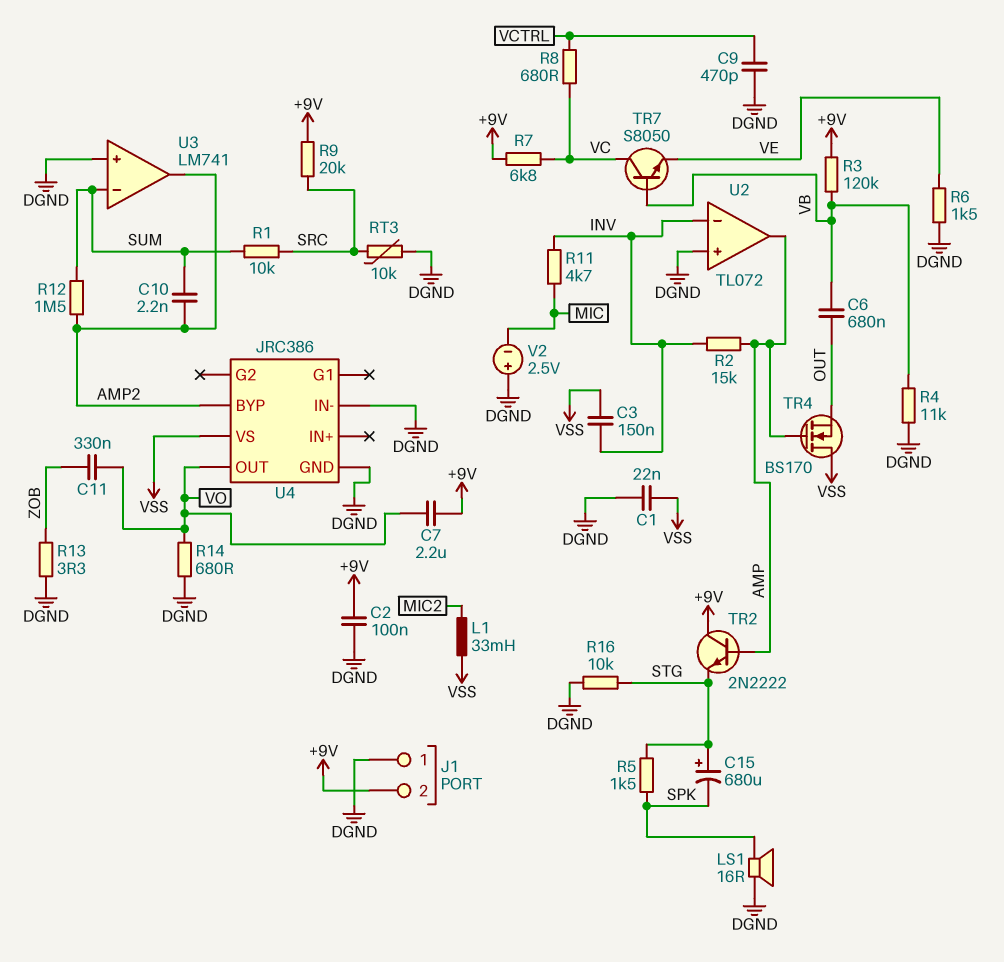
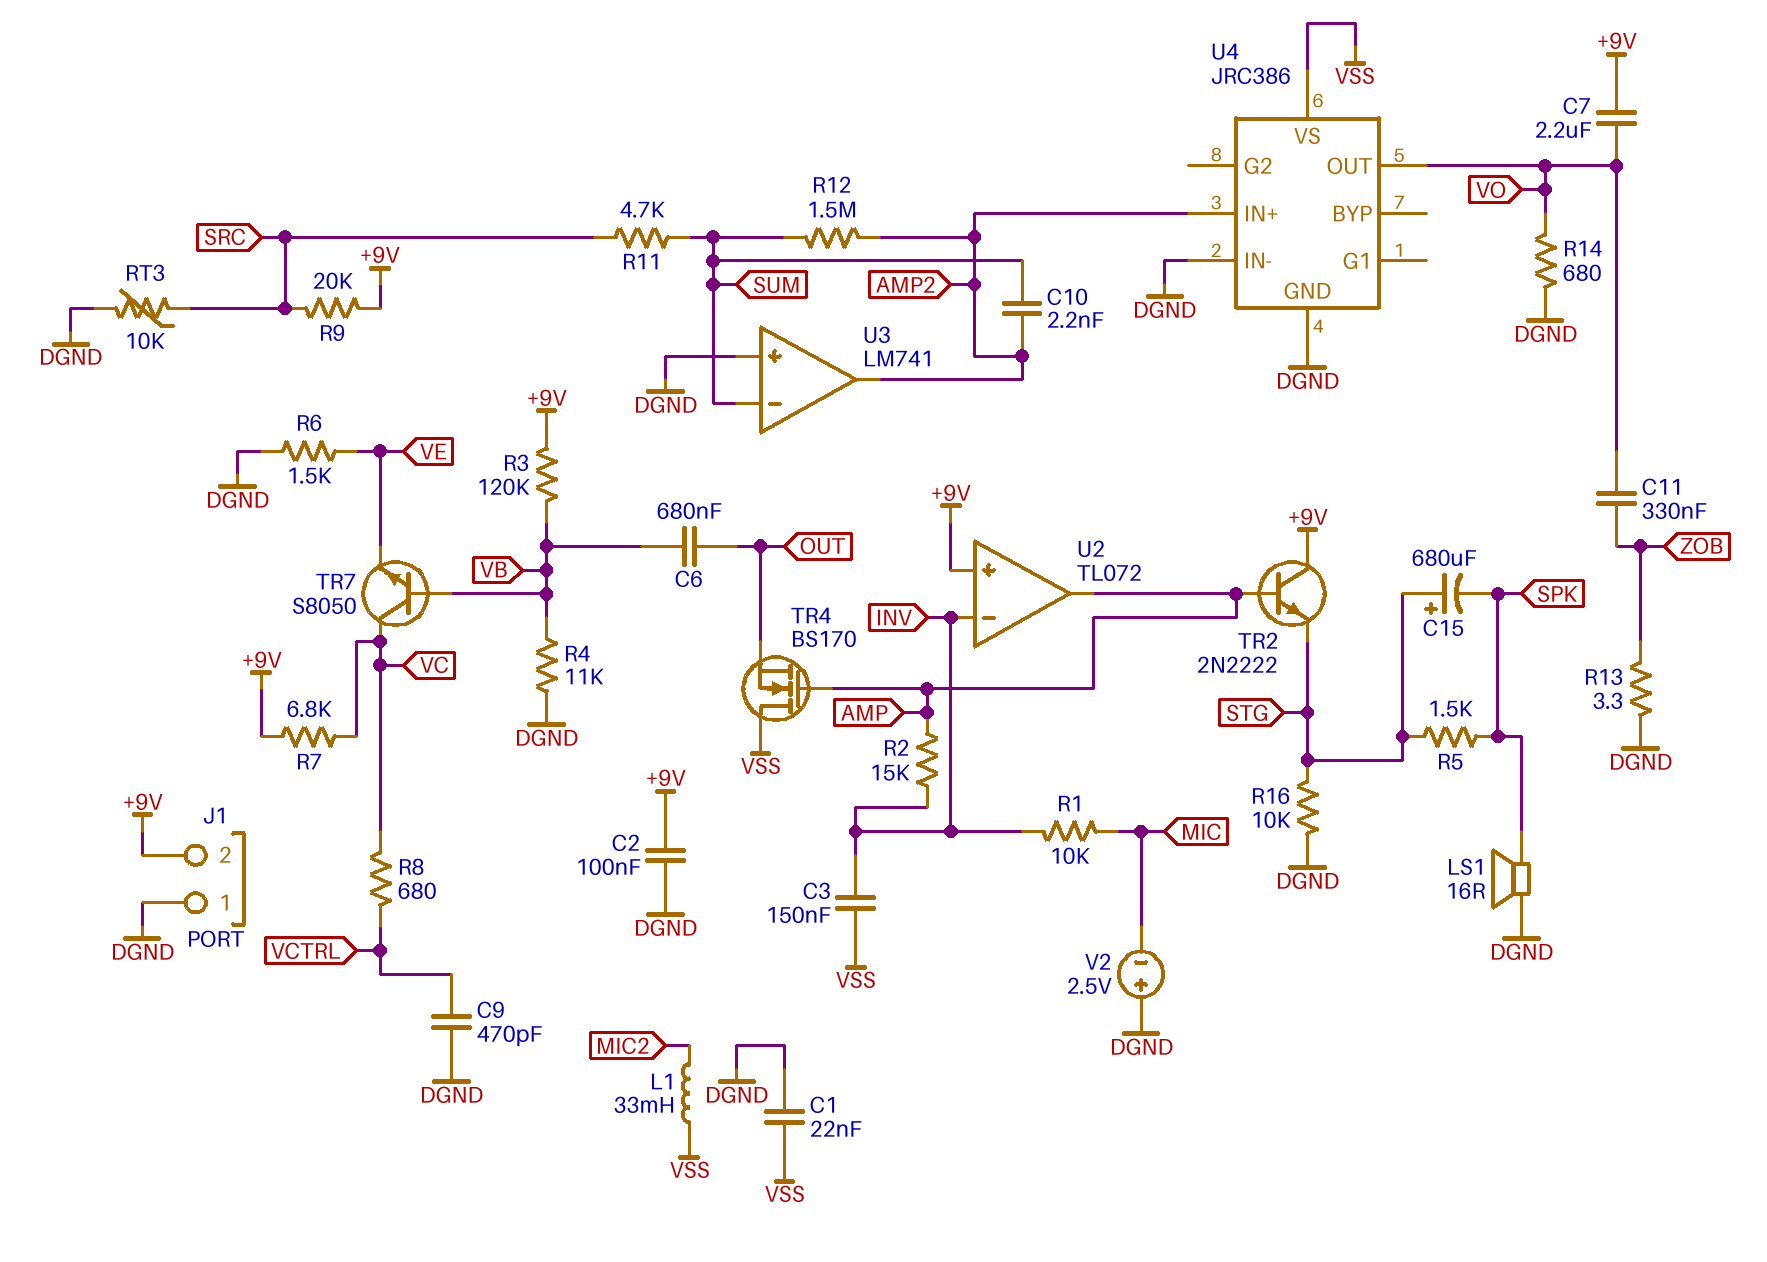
R1: 10k (SRC, SUM) -> 10k (INV, MIC)
R11: 4.7k (INV, MIC) -> 4.7k (SRC, SUM)
U2 pin in+: DGND -> +9V
U4 pin BYP: AMP2 -> none
U4 pin IN+: none -> AMP2

